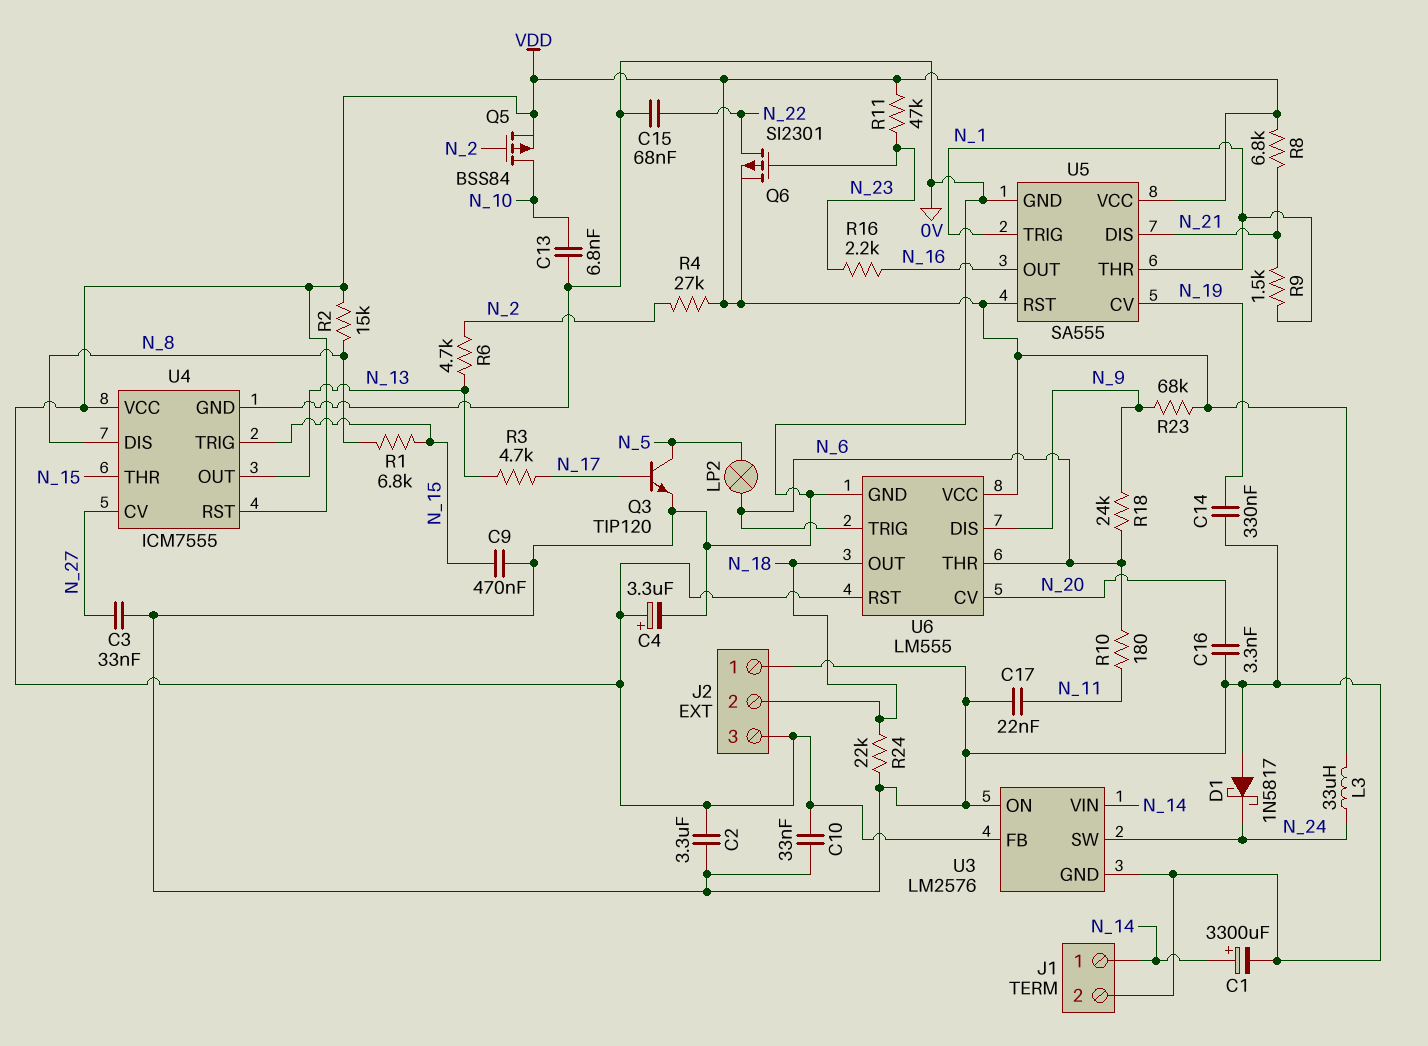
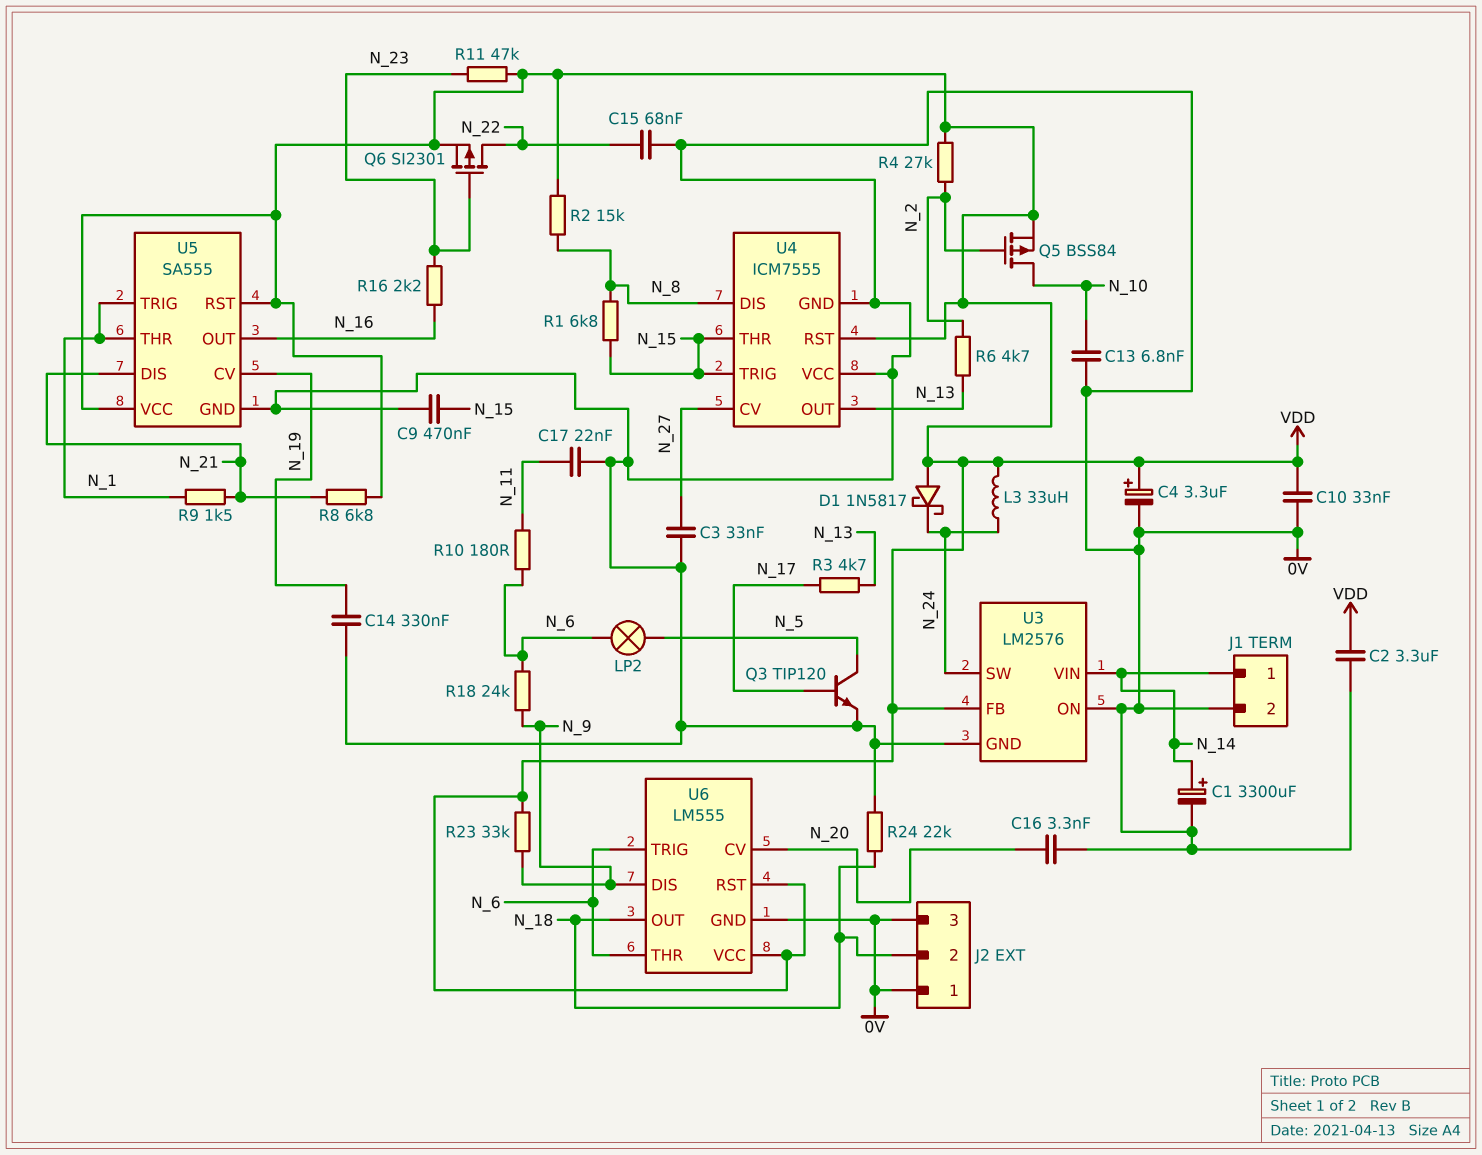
D1: schottky 1N5817 (A 0V, K N_24) -> schottky 1N5817 (A VDD, K N_24)
J2 pin 3: VDD -> 0V
R23: 68k (N_9, VDD) -> 33k (N_9, VDD)
U4 pin VCC: VDD -> 0V

